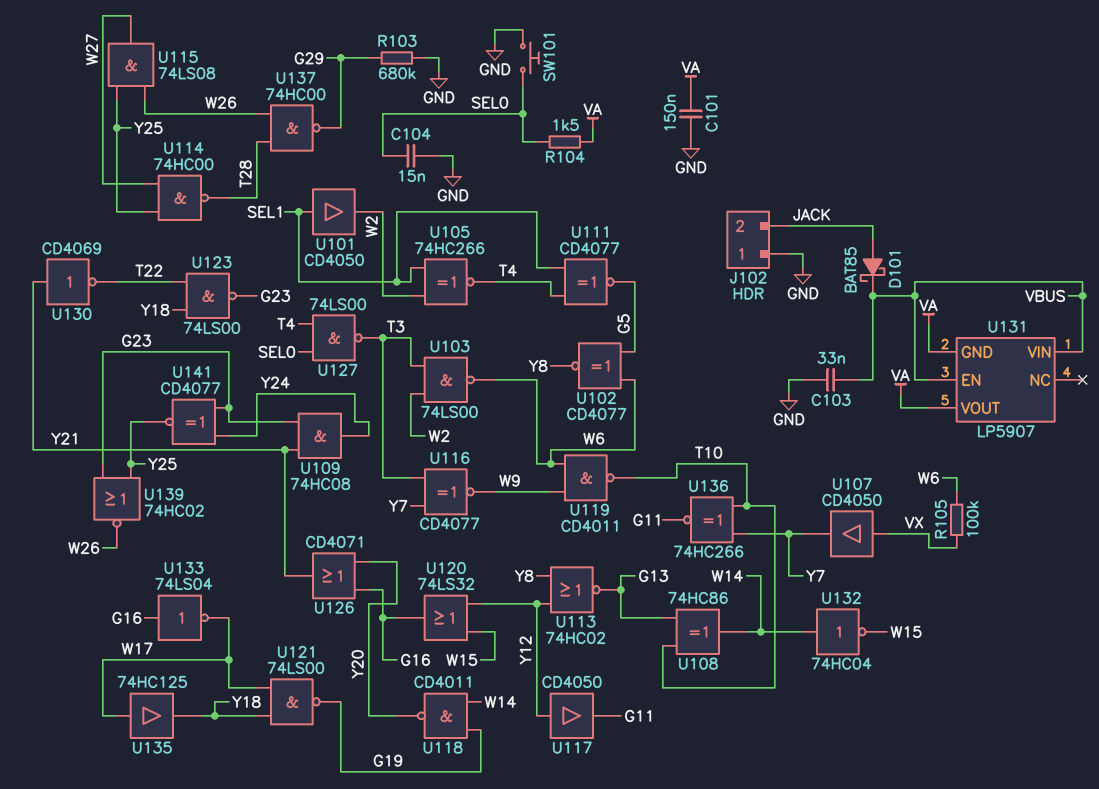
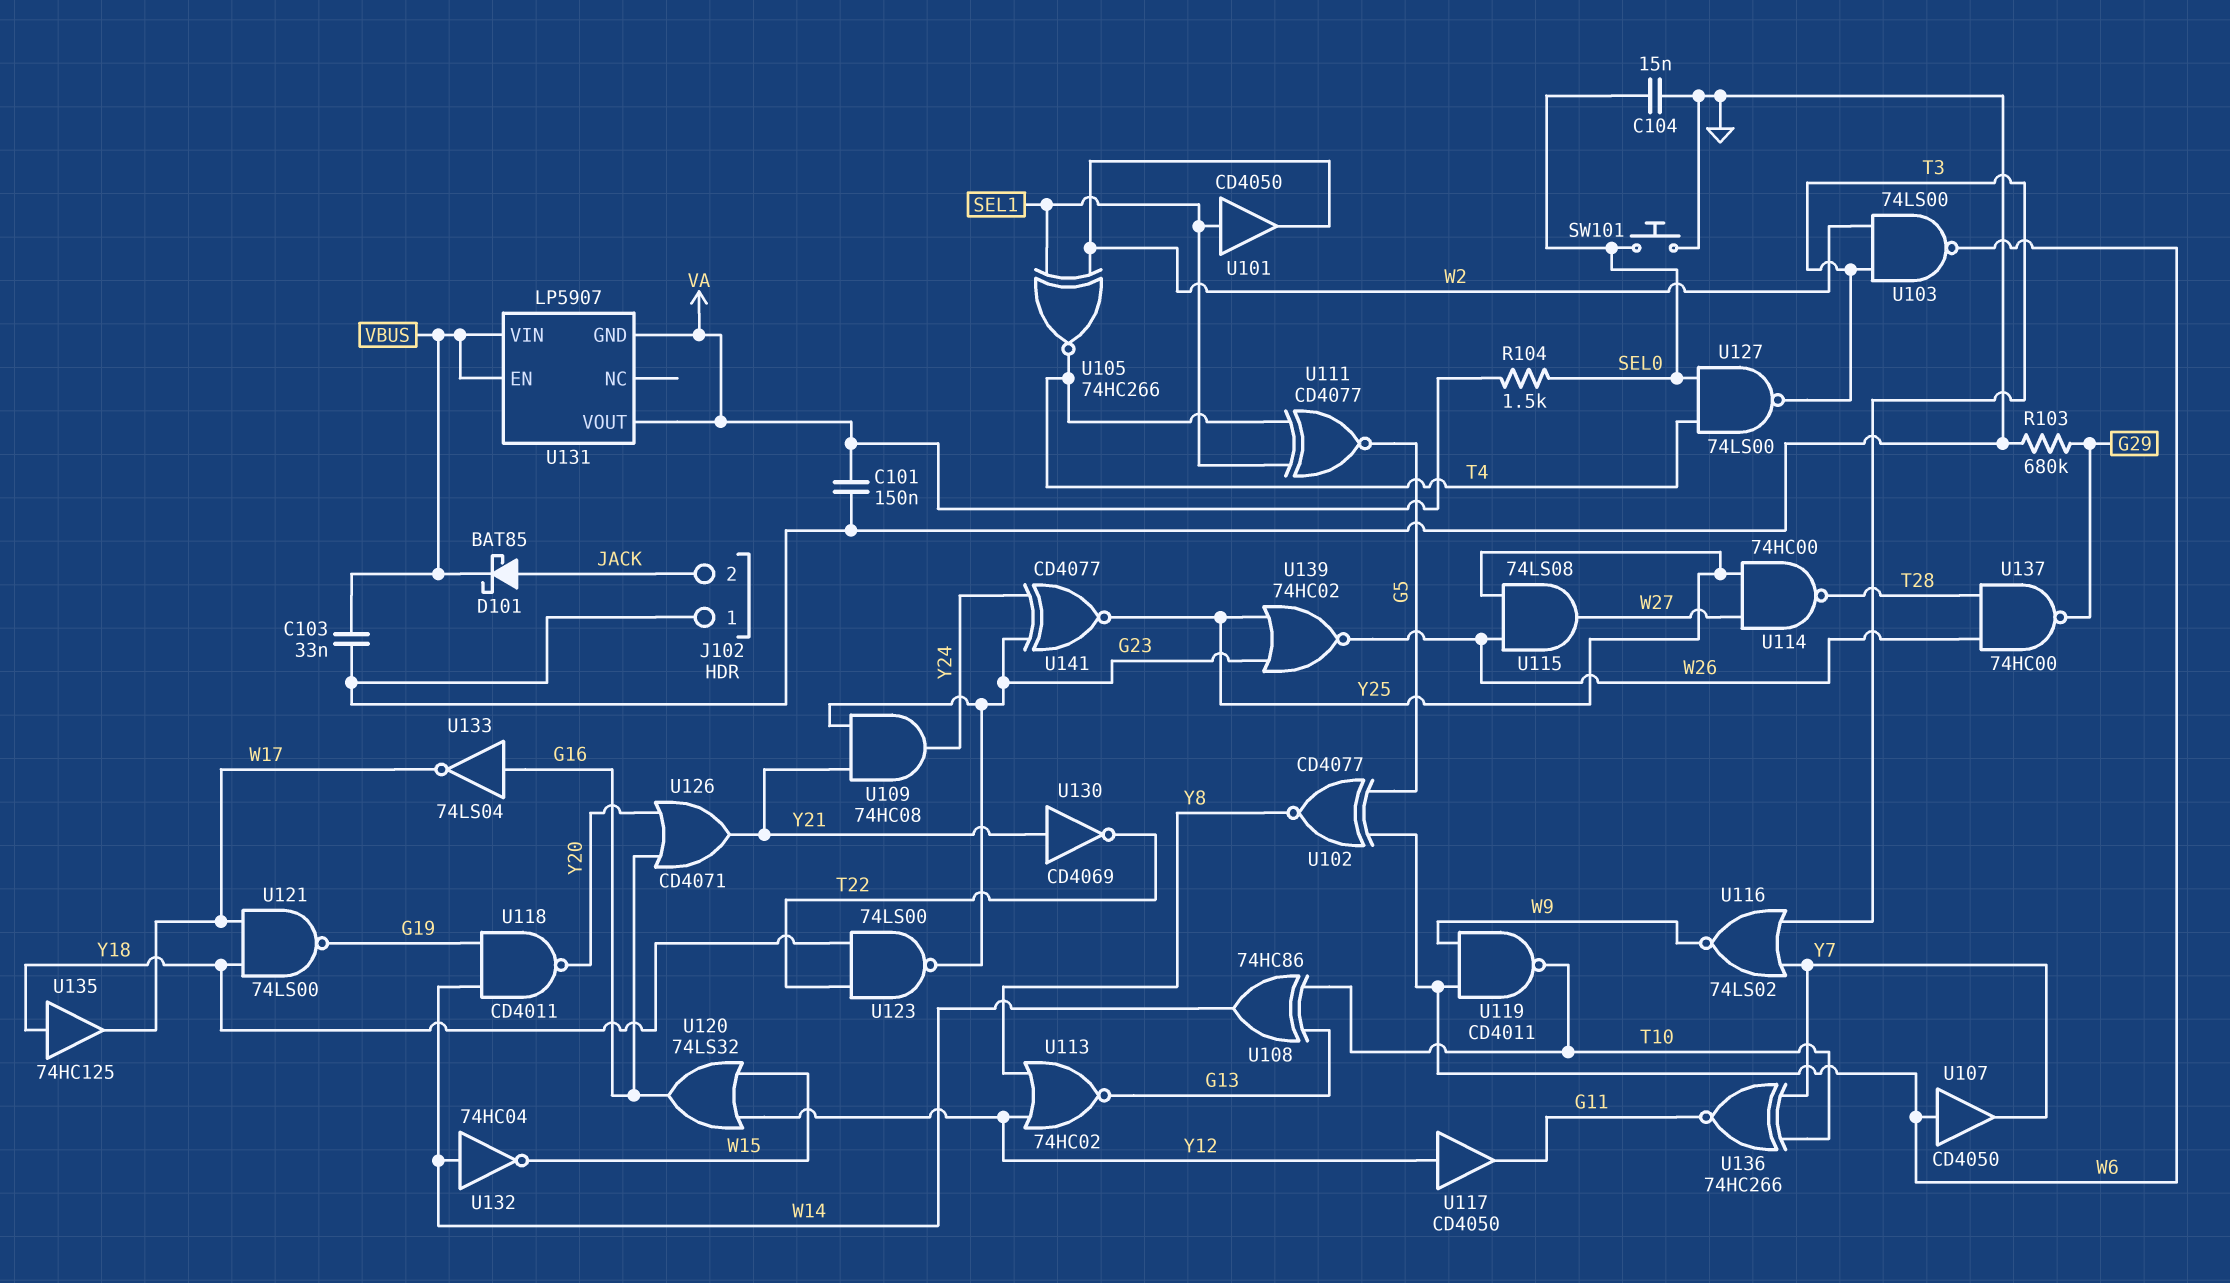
R105: 100k (VX, W6) -> none
U107: buffer CD4050 (in VX, out Y7) -> buffer CD4050 (in W6, out Y7)
U116: XNOR CD4077 (in T3, in Y7, out W9) -> NOR 74LS02 (in T3, in Y7, out W9)
U135: buffer 74HC125 (in W17, out Y18) -> buffer 74HC125 (in Y18, out W17)

